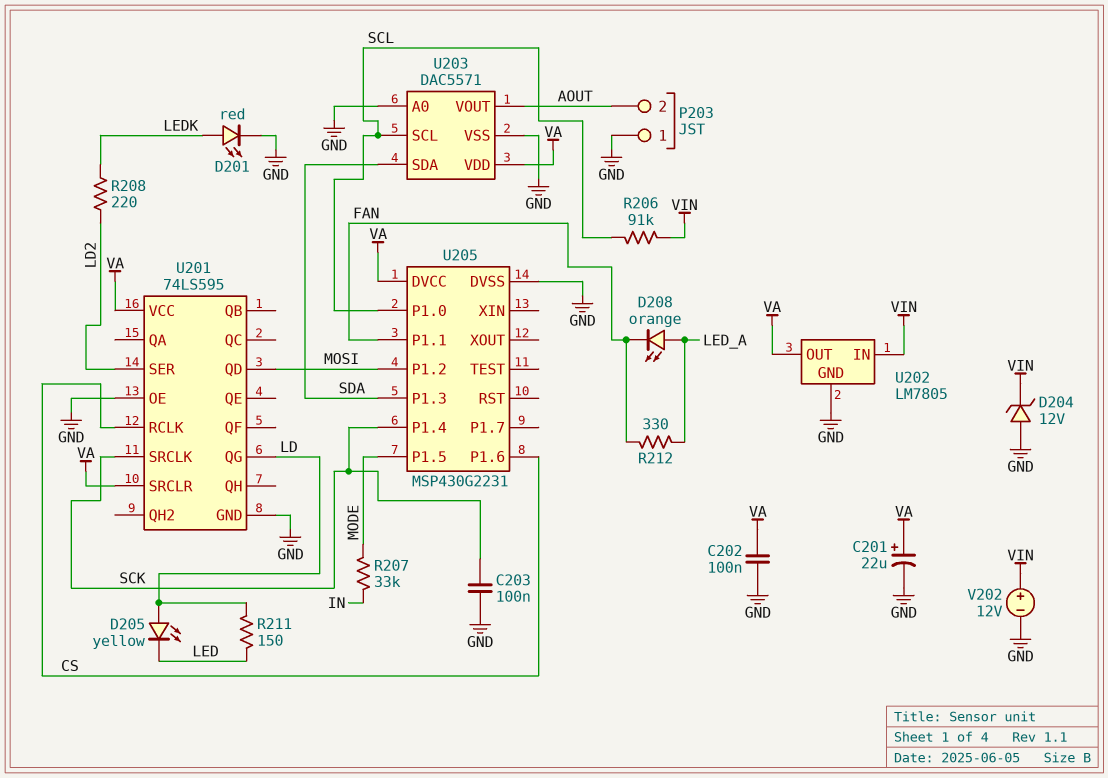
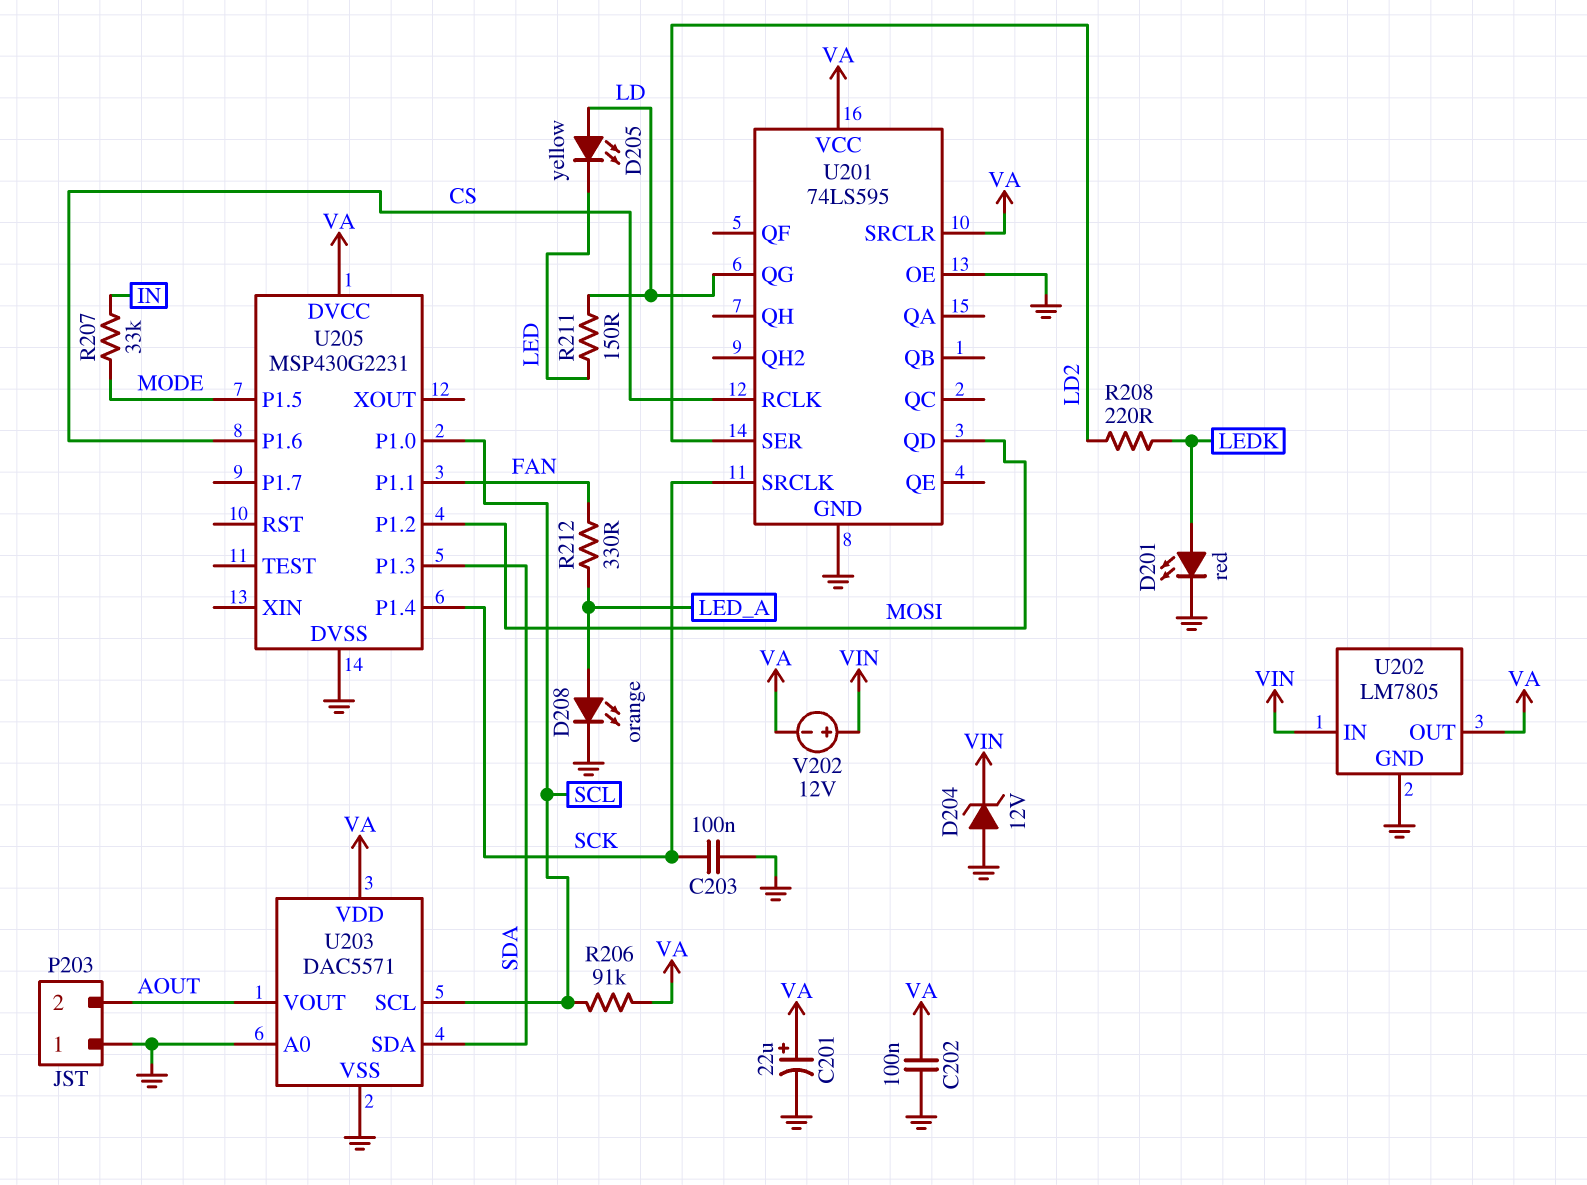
D208: LED orange (A LED_A, K FAN) -> LED orange (A LED_A, K GND)
R206: 91k (SCL, VIN) -> 91k (SCL, VA)
V202: 12V (plus VIN, minus GND) -> 12V (plus VIN, minus VA)

